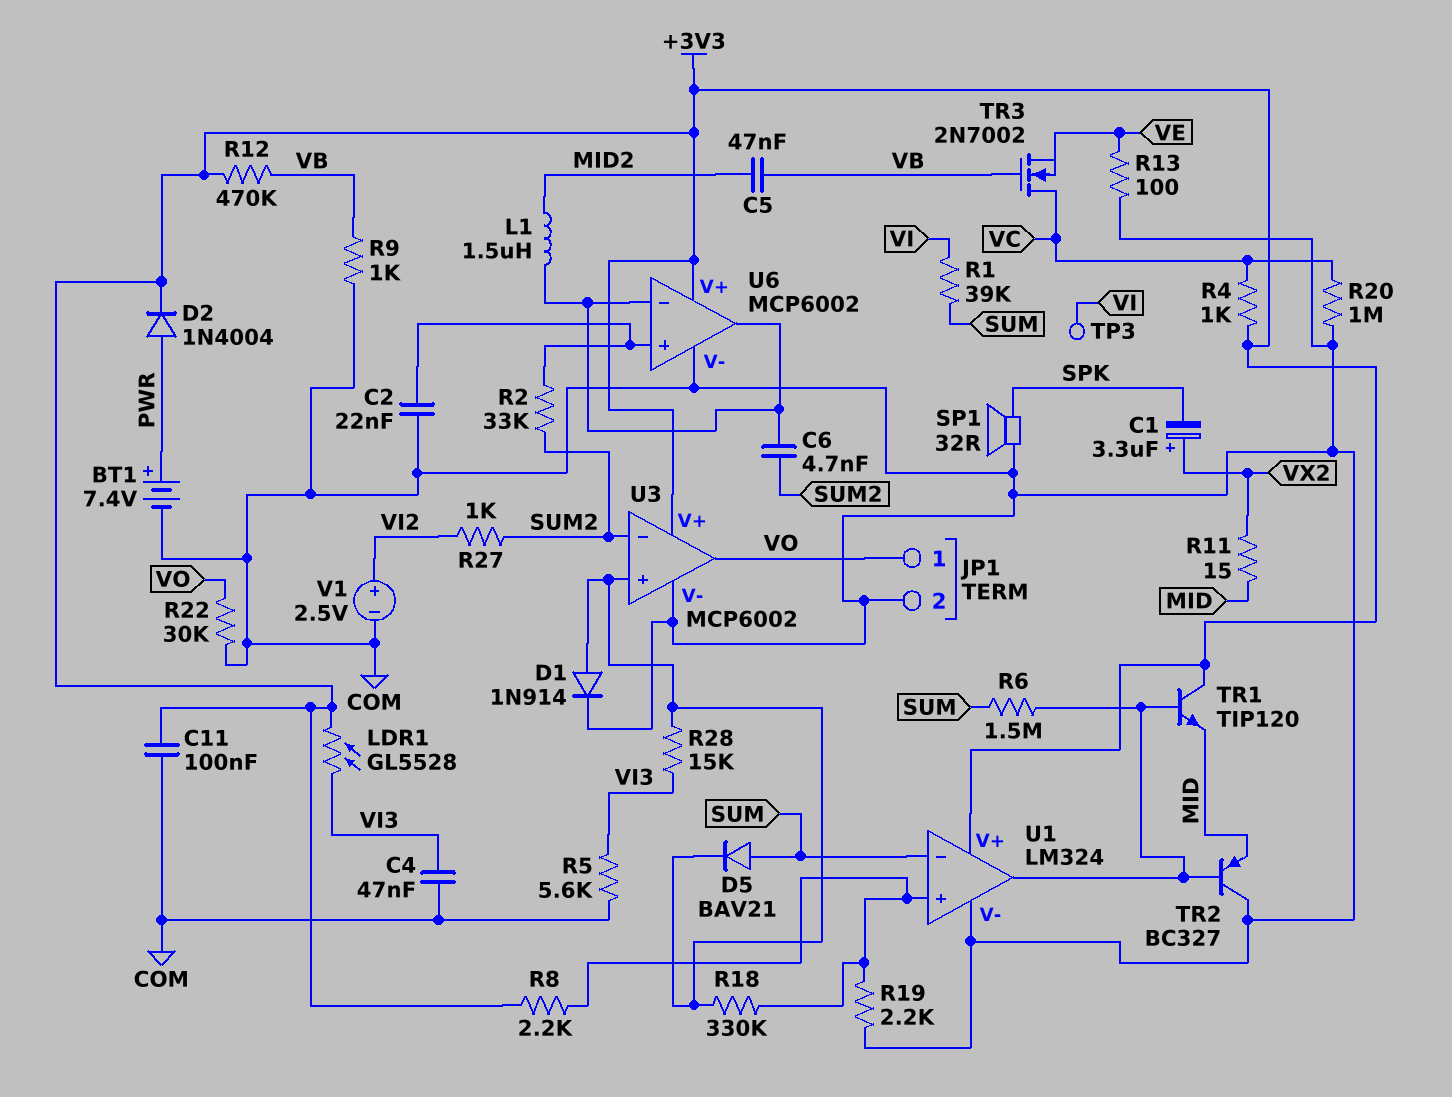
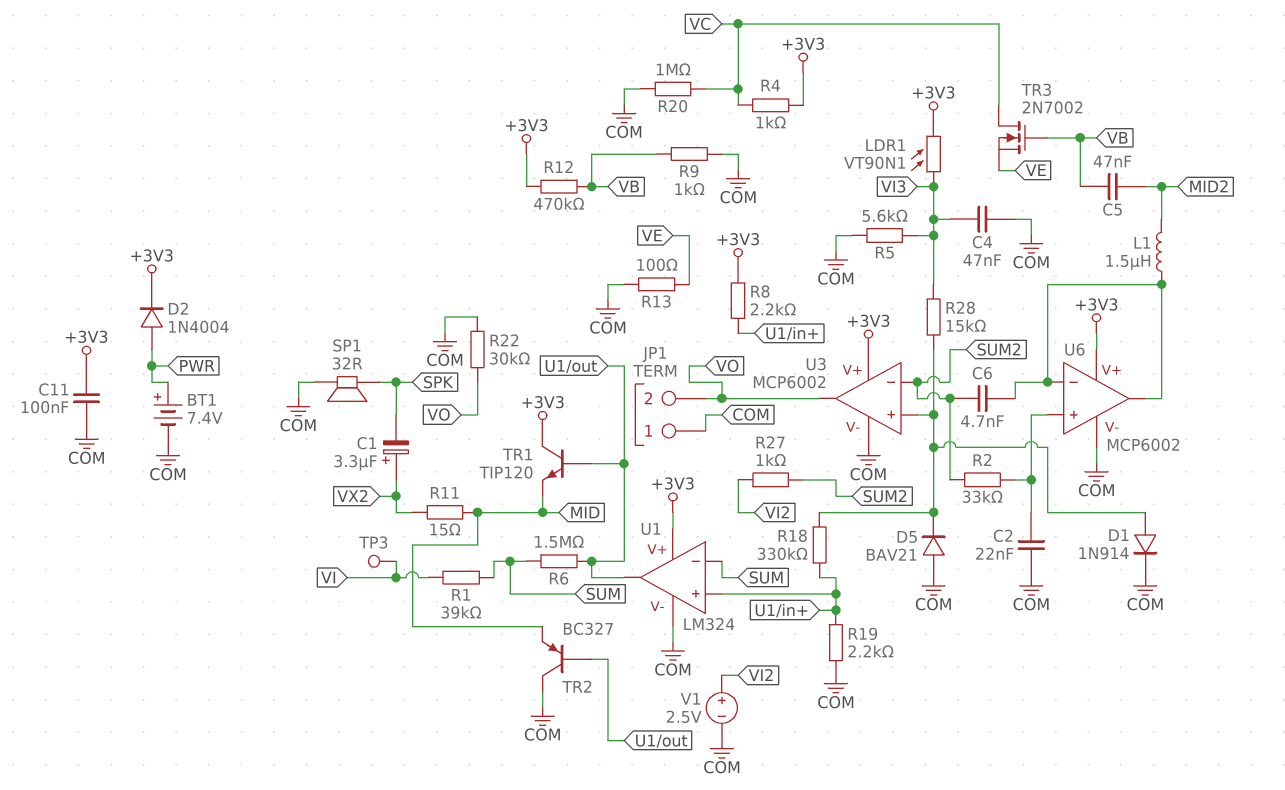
D5: diode BAV21 (A SUM, K U3/in+) -> diode BAV21 (A COM, K U3/in+)
JP1 pin 1: VO -> COM
JP1 pin 2: COM -> VO
LDR1: GL5528 (+3V3, VI3) -> VT90N1 (+3V3, VI3)

